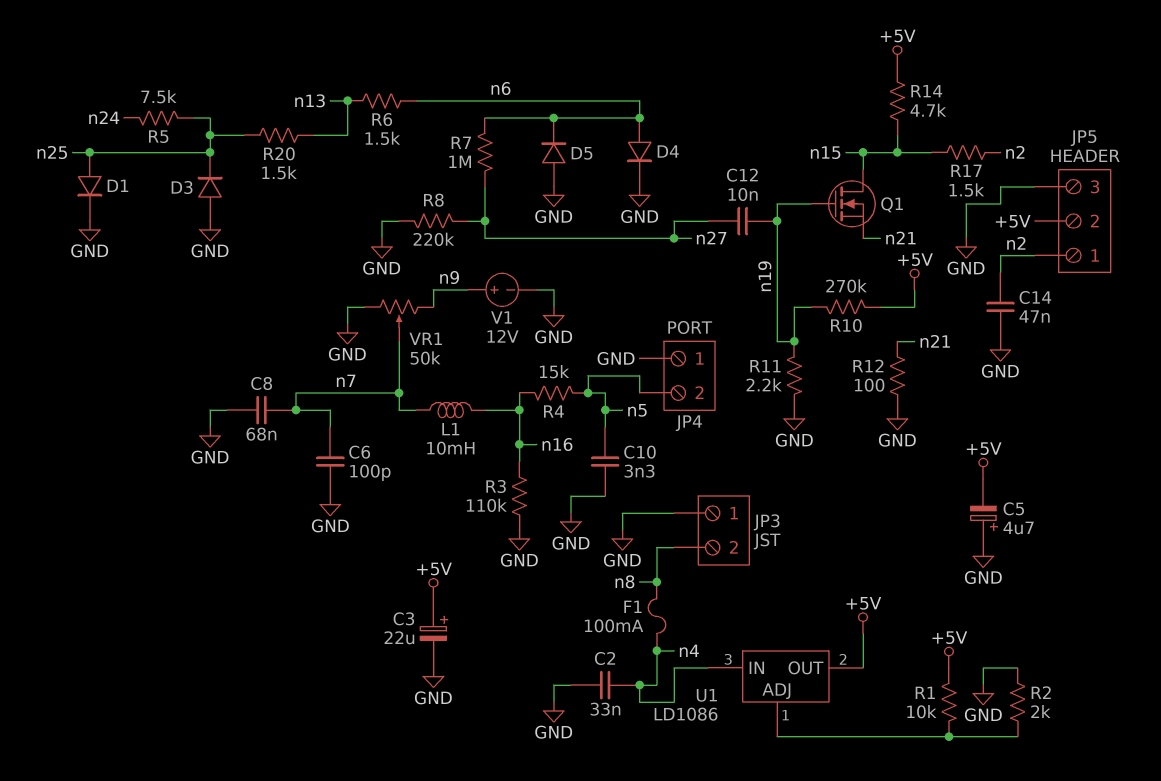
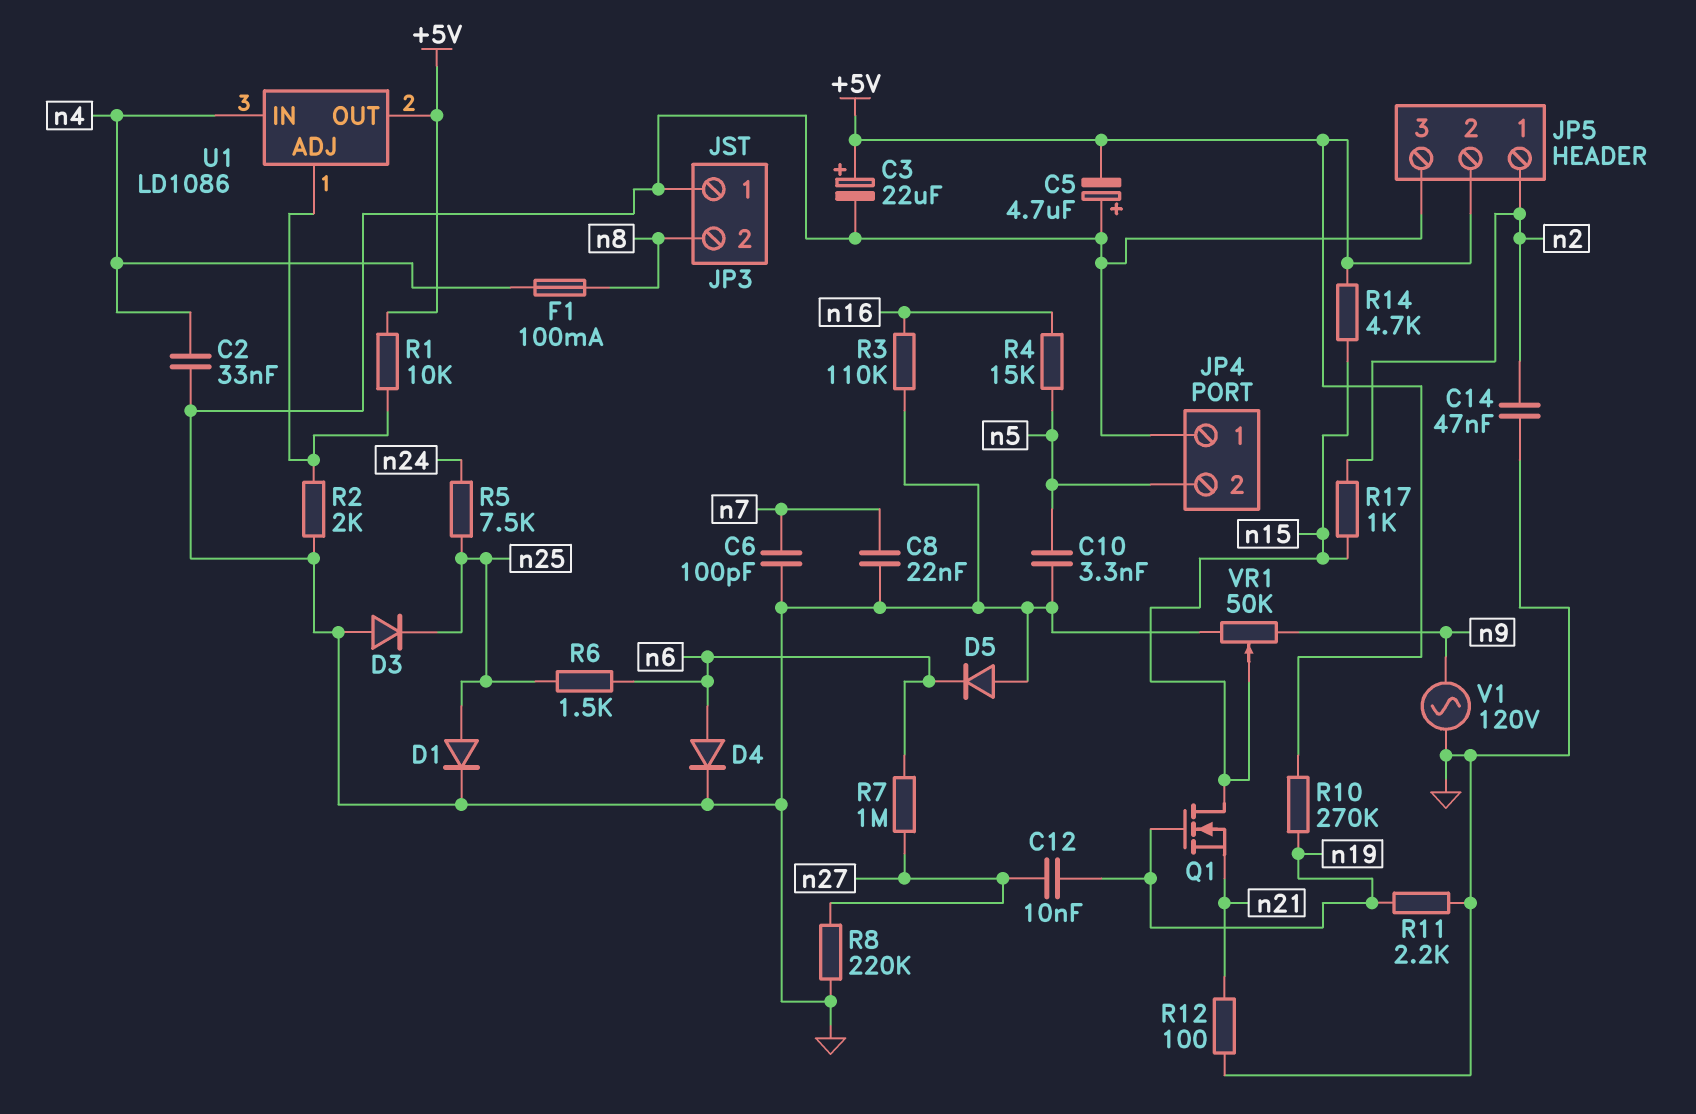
C8: 68nF (GND, n7) -> 22nF (GND, n7)
L1: 10mH (n7, n16) -> none
R6: 1.5k (n6, n13) -> 1.5k (n6, n25)
R17: 1.5k (n2, n15) -> 1k (n2, n15)
R20: 1.5k (n13, n25) -> none
V1: 12V (plus n9, minus GND) -> AC 120V (GND, n9)
VR1: 50k (GND, n9, wiper n7) -> 50k (GND, n9, wiper n15)

